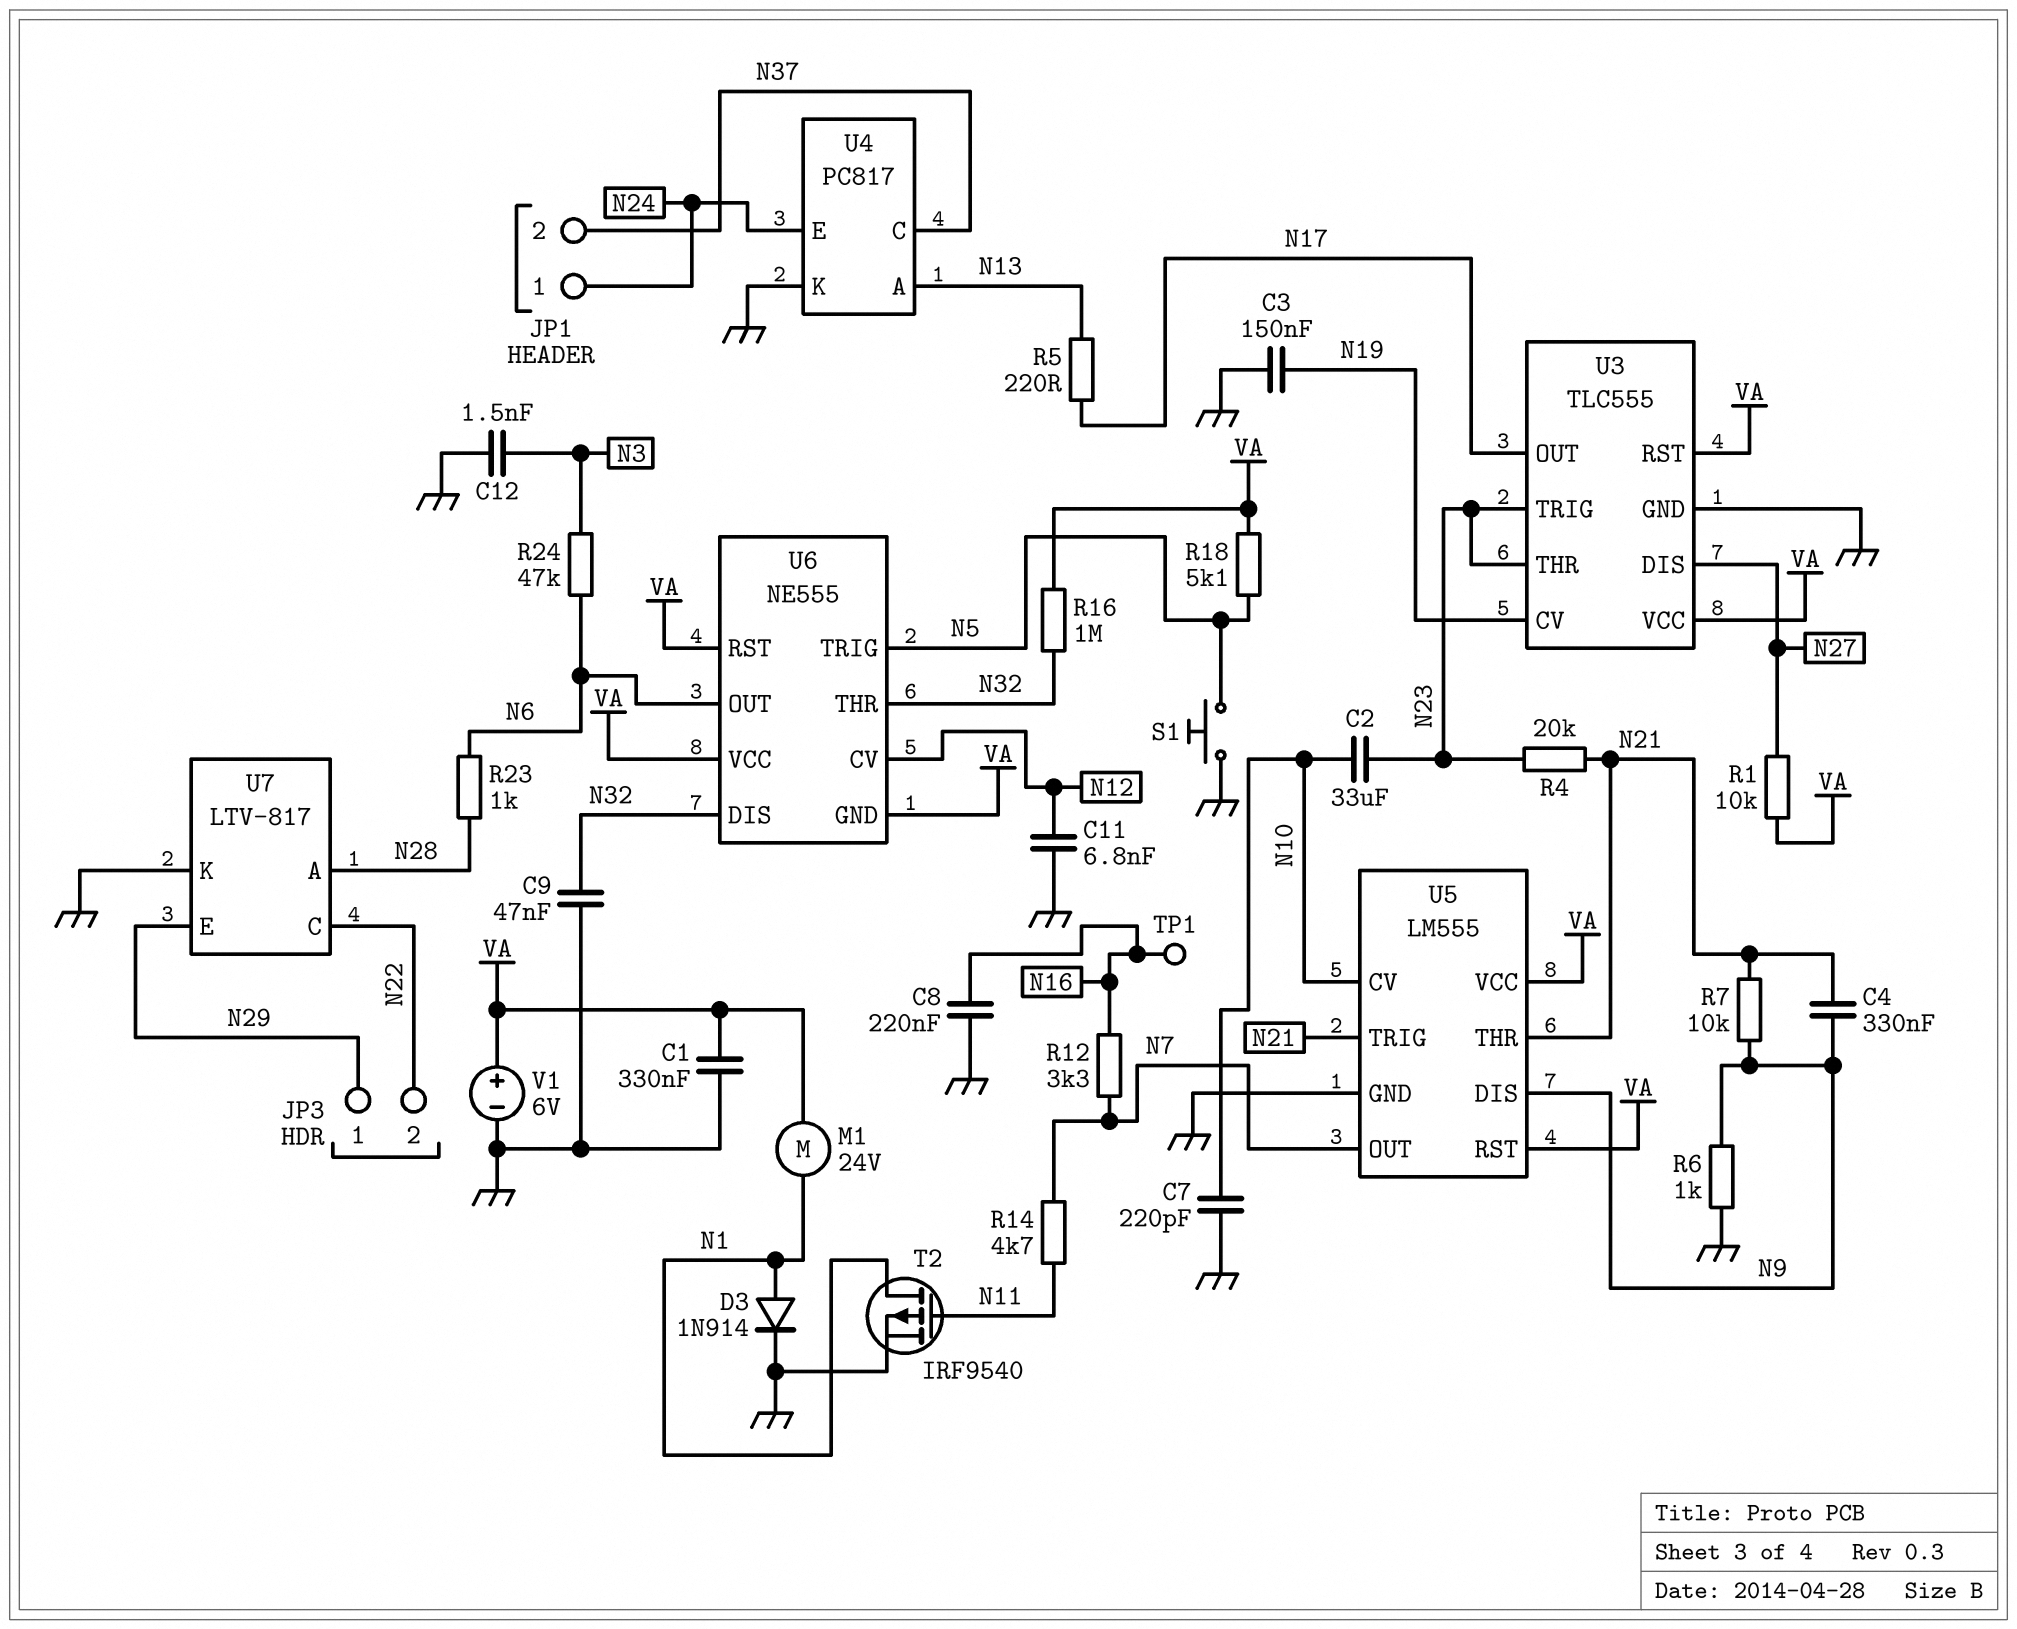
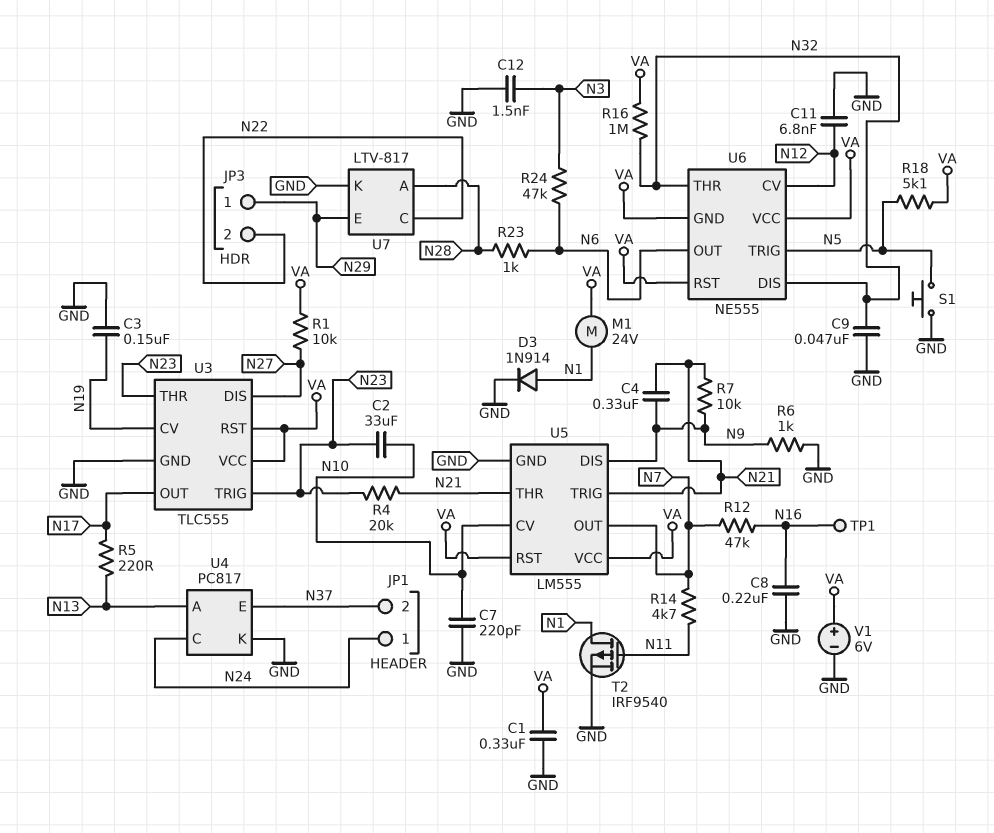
R12: 3.3k (N7, N16) -> 47k (N7, N16)
U4 pin C: N37 -> N24
U4 pin E: N24 -> N37

